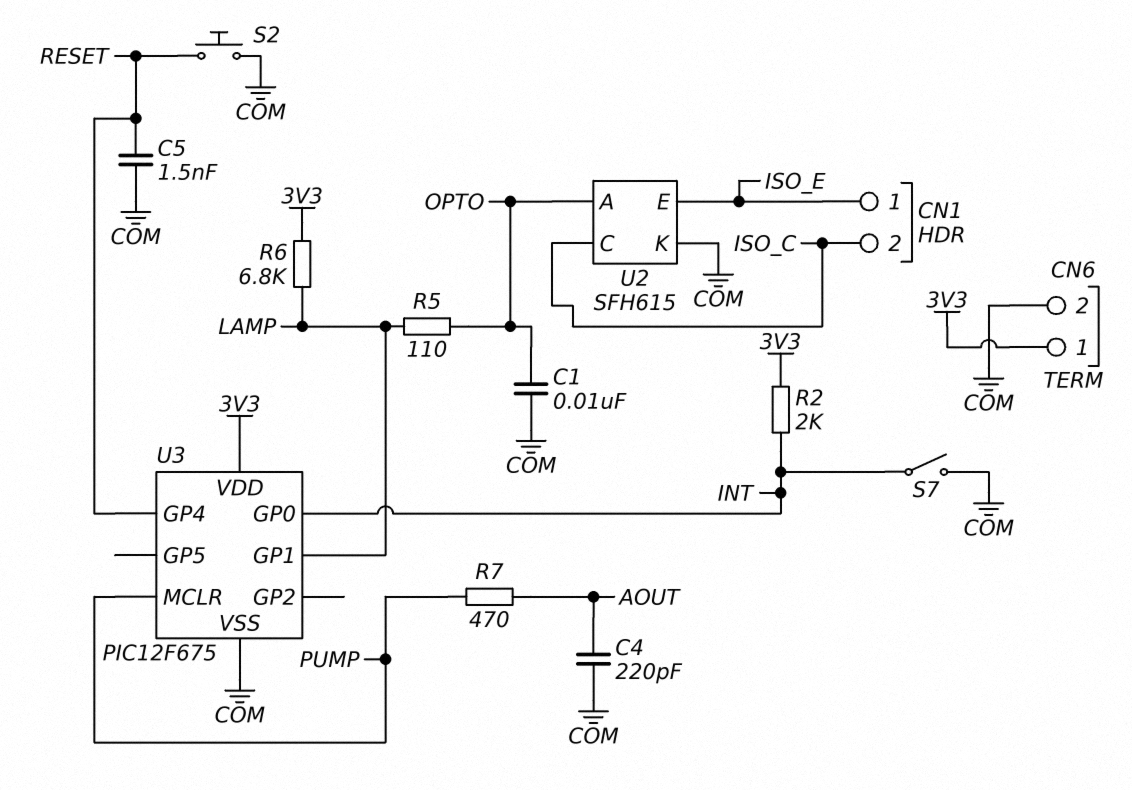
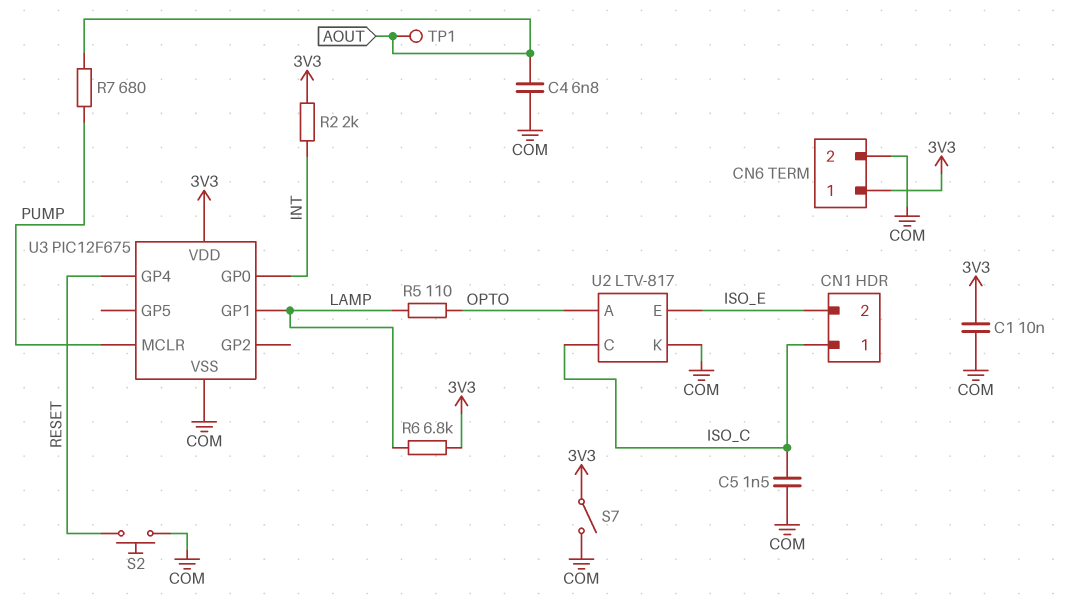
C1: 10nF (COM, OPTO) -> 10nF (3V3, COM)
C4: 220pF (AOUT, COM) -> 6.8nF (AOUT, COM)
C5: 1.5nF (COM, RESET) -> 1.5nF (COM, ISO_C)
CN1 pin 1: ISO_E -> ISO_C
CN1 pin 2: ISO_C -> ISO_E
R7: 470 (AOUT, PUMP) -> 680 (AOUT, PUMP)
S7: switch (COM, INT) -> switch (3V3, COM)
TP1: none -> test point (AOUT)
U2: SFH615 -> LTV-817

